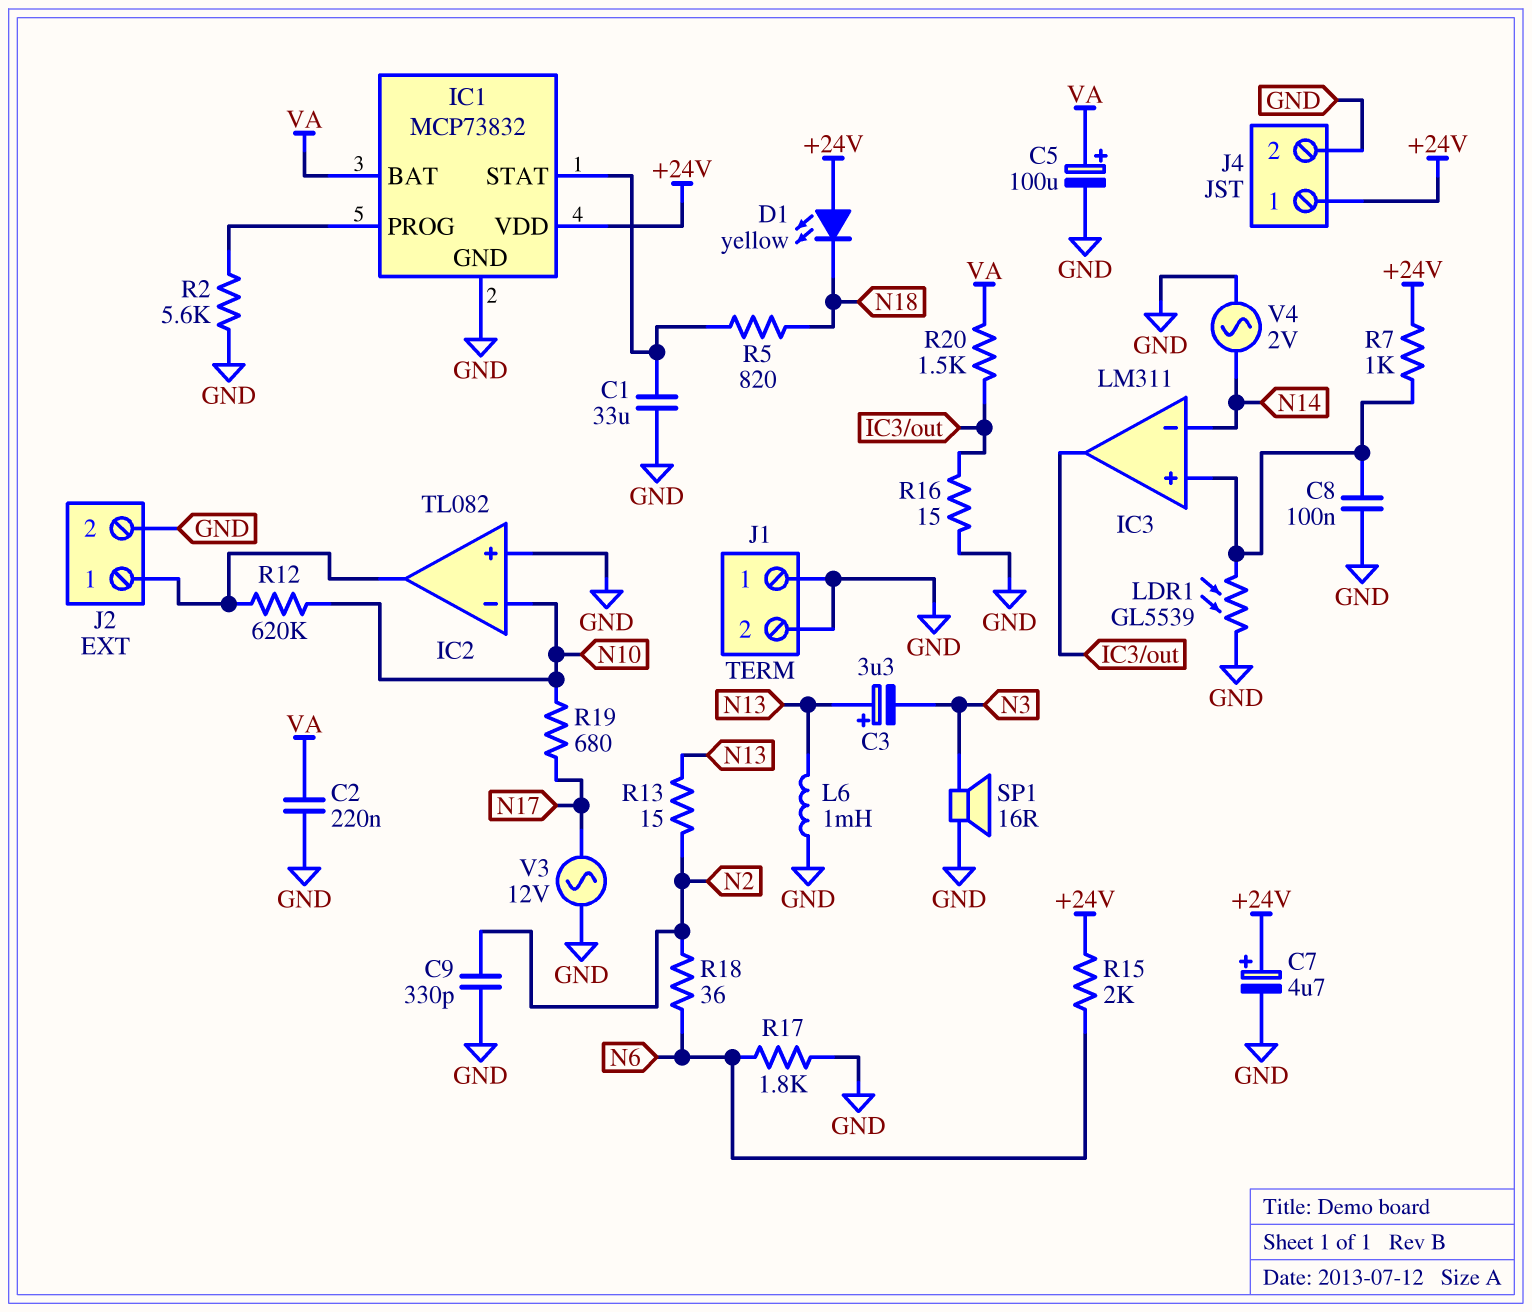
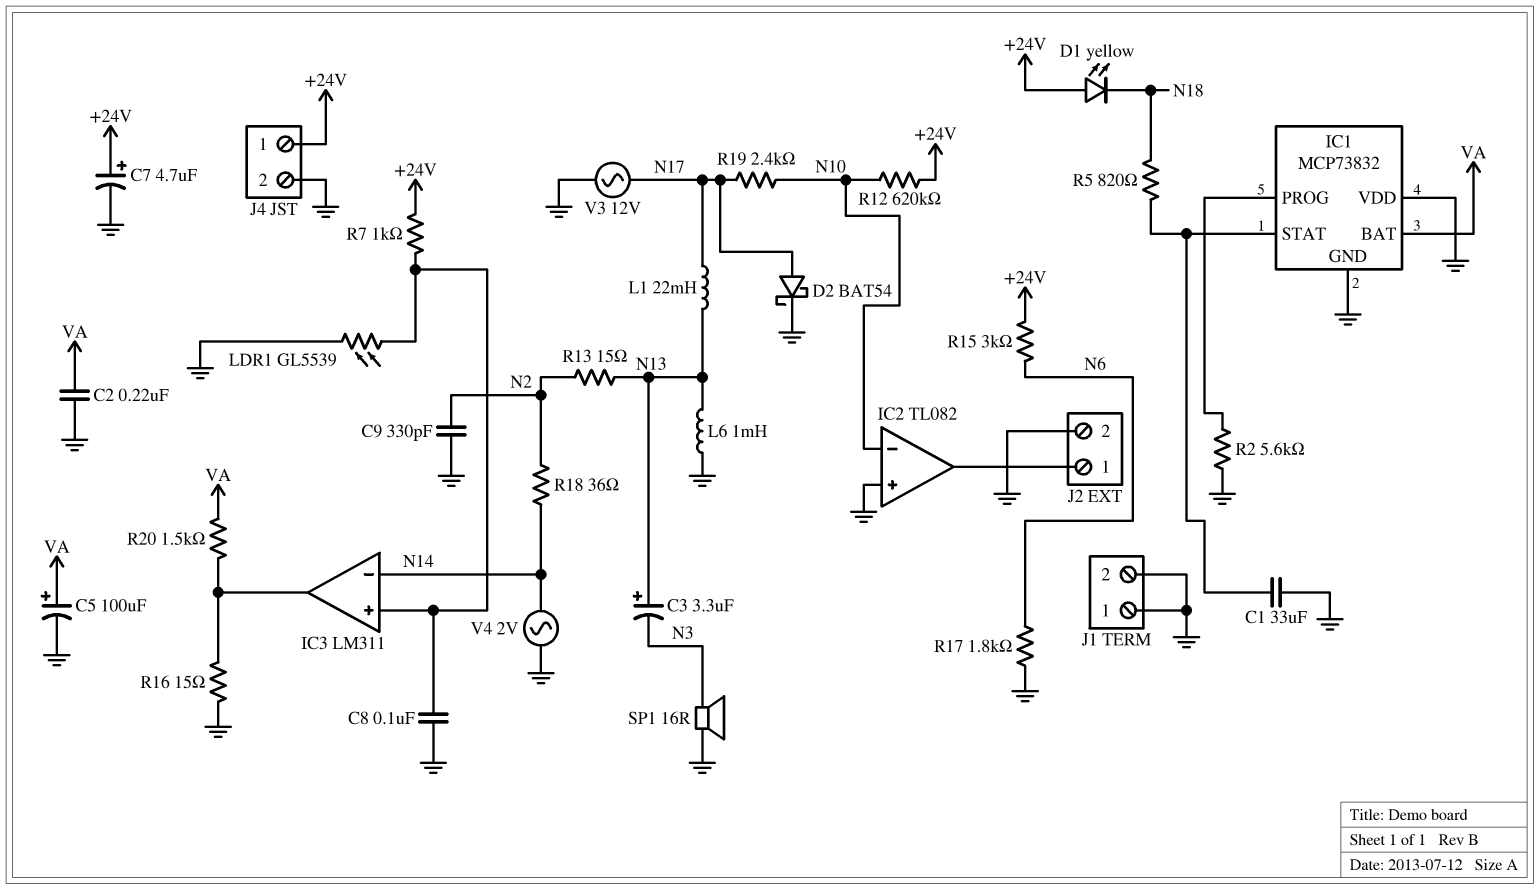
D2: none -> schottky BAT54 (A N17, K GND)
IC1 pin VDD: +24V -> GND
L1: none -> 22mH (N13, N17)
R12: 620k (IC2/out, N10) -> 620k (+24V, N10)
R15: 2k (+24V, N6) -> 3k (+24V, N6)
R18: 36 (N2, N6) -> 36 (N2, N14)
R19: 680 (N10, N17) -> 2.4k (N10, N17)

